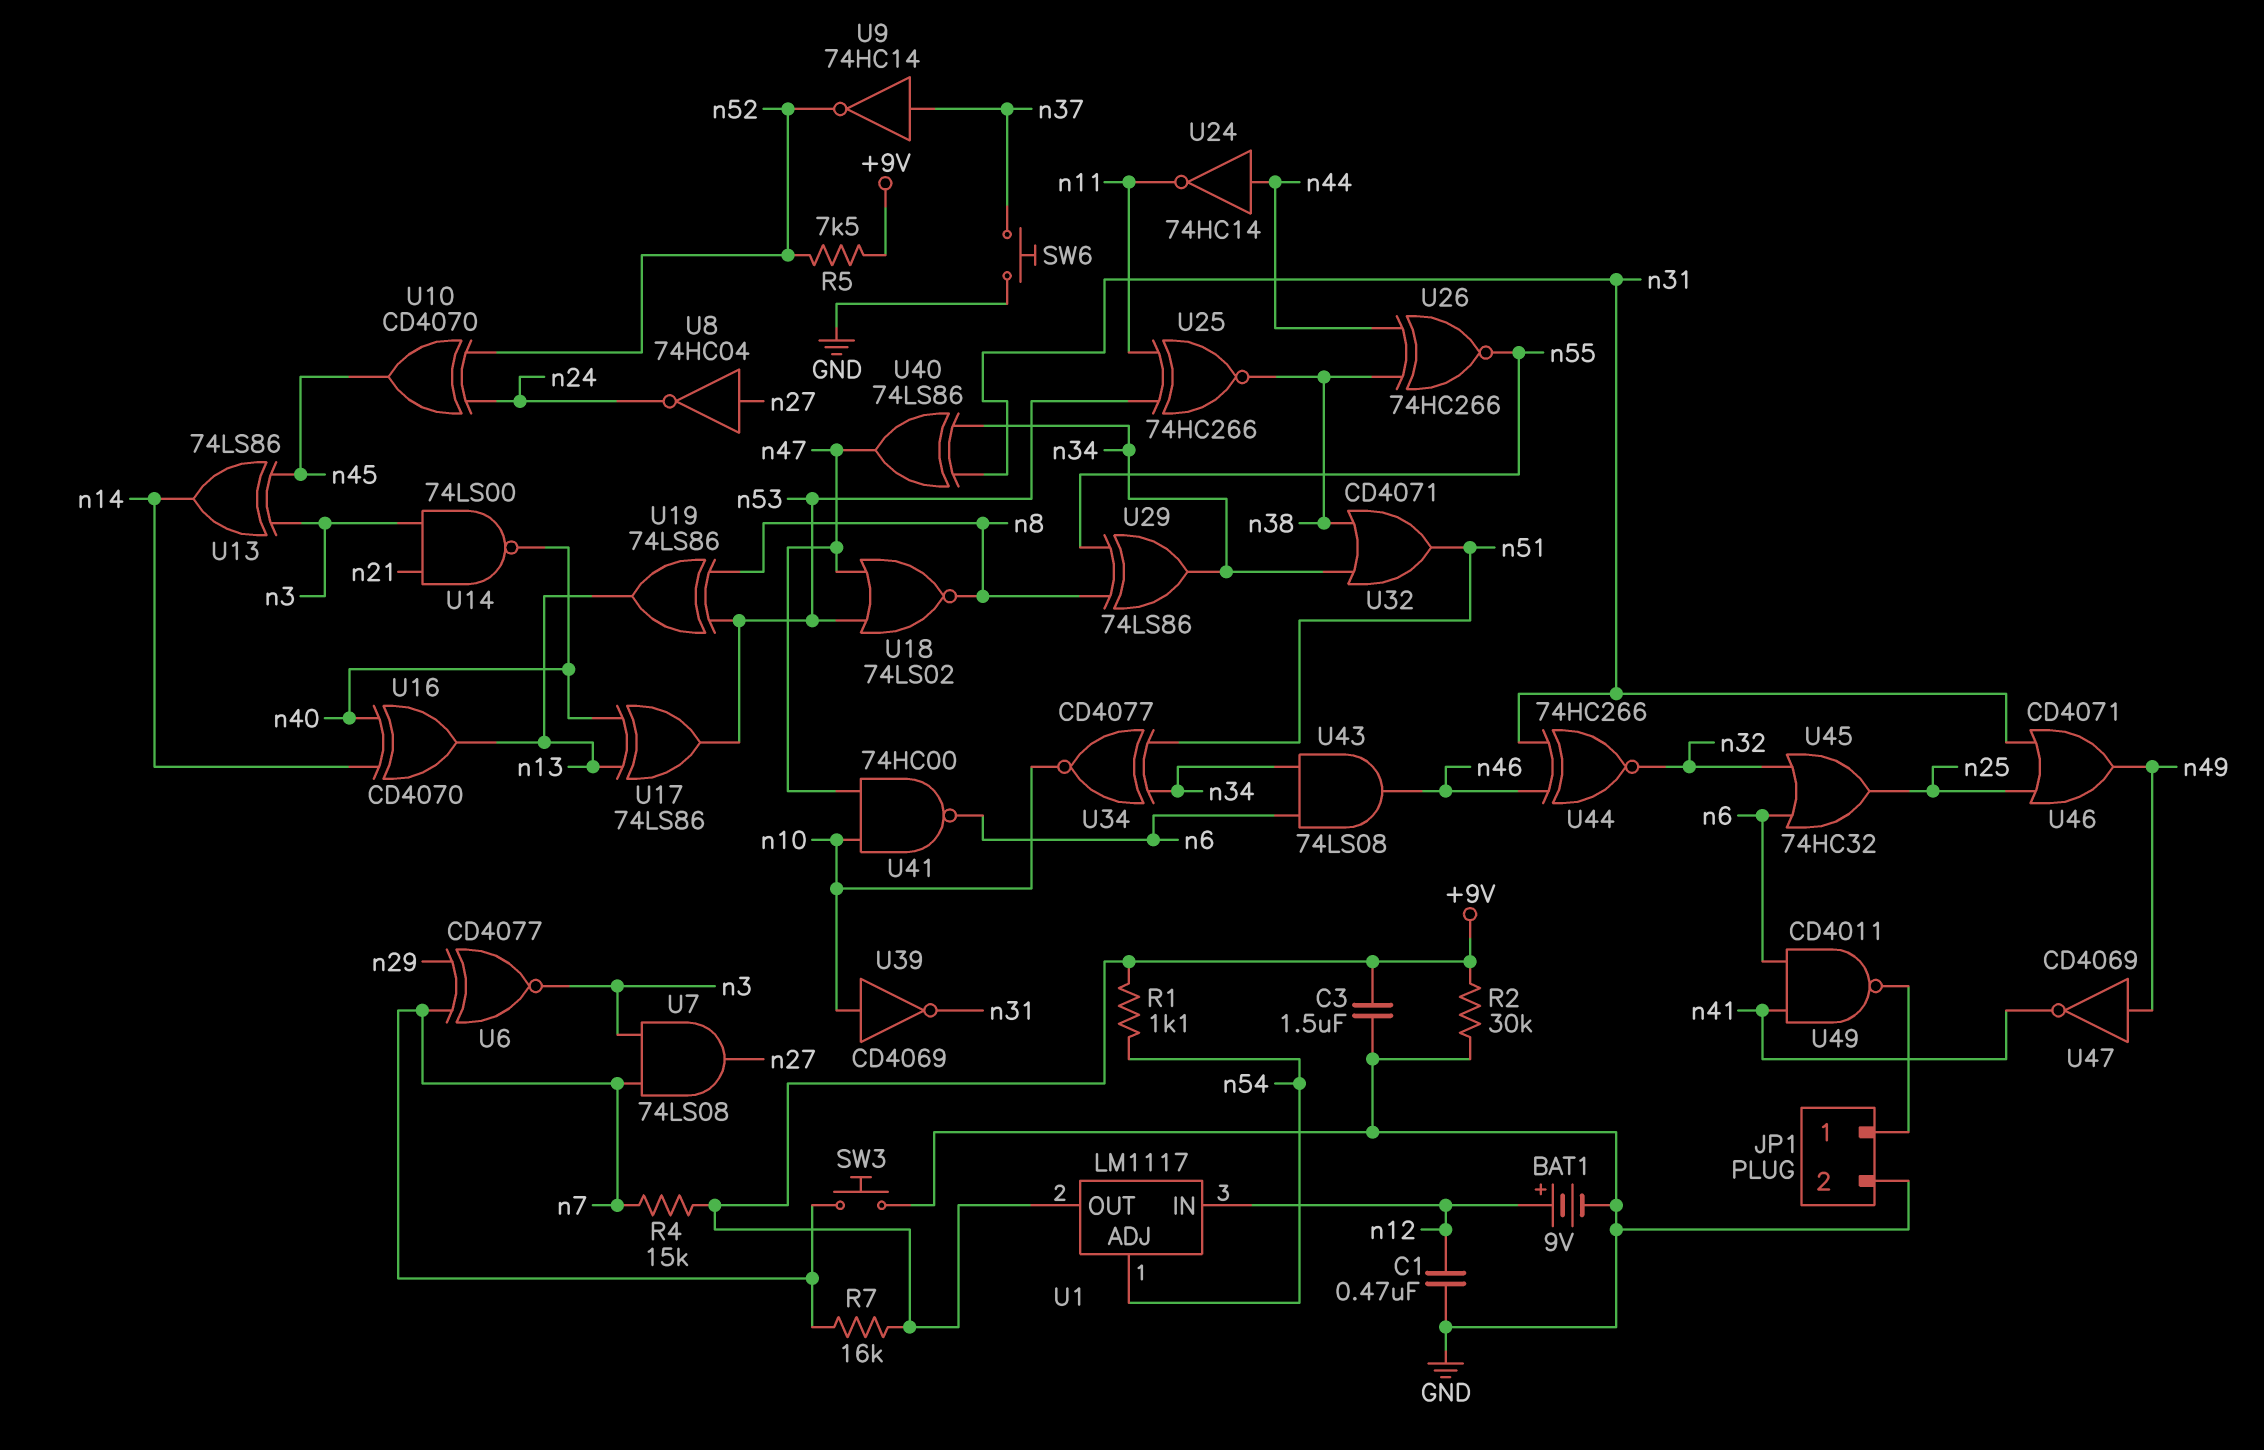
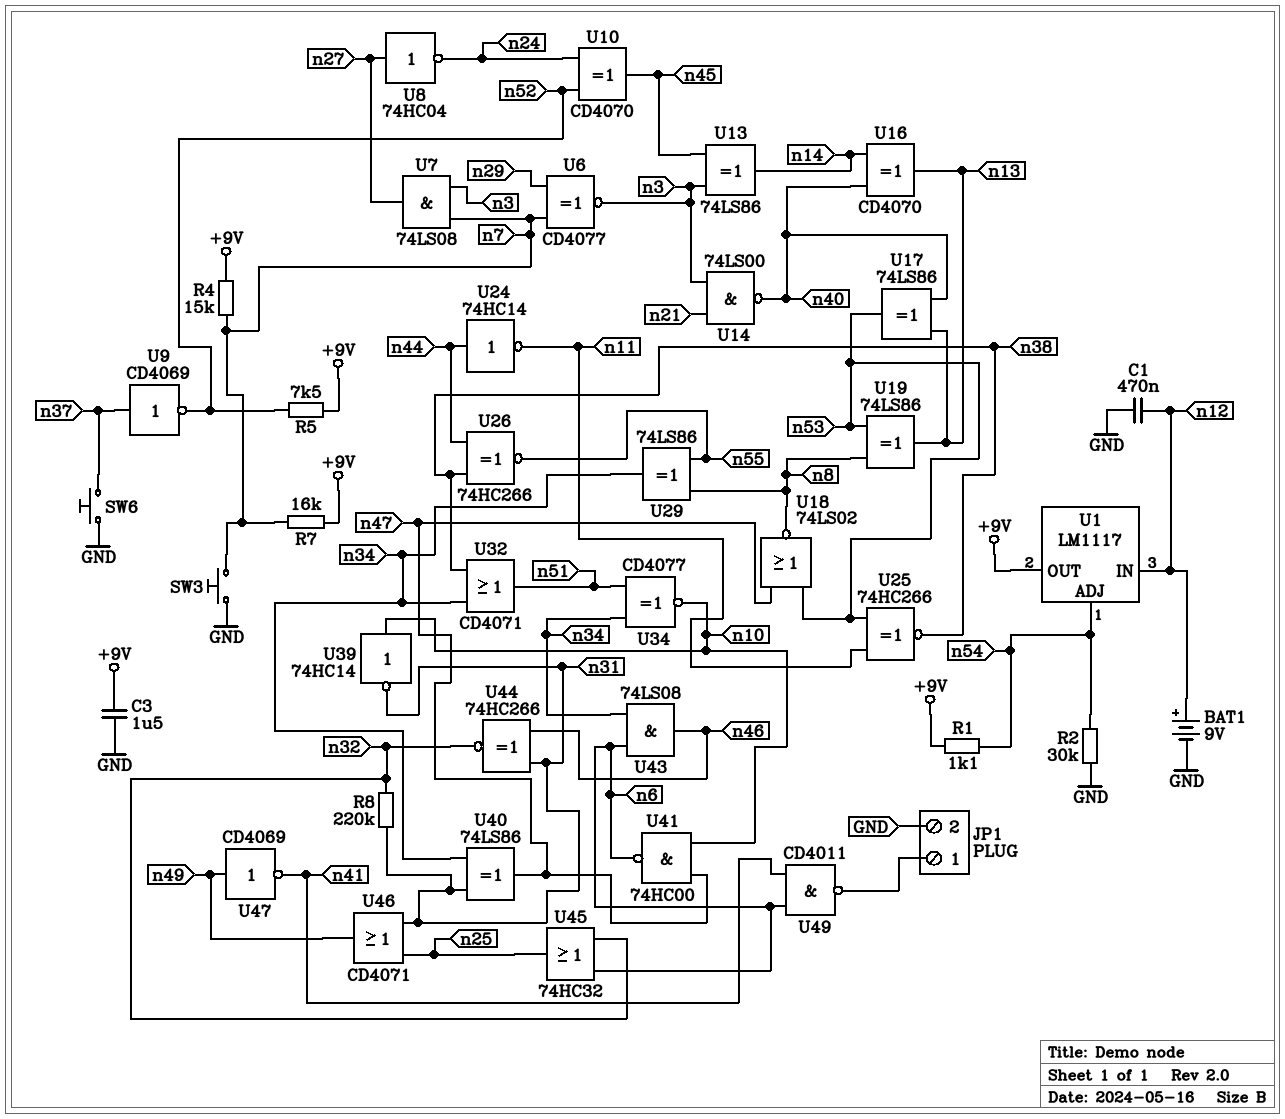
R2: 30k (+9V, GND) -> 30k (GND, n54)
R8: none -> 220k (n31, n32)
U9: NOT 74HC14 (in n37, out n52) -> NOT CD4069 (in n37, out n52)
U39: NOT CD4069 (in n10, out n31) -> NOT 74HC14 (in n10, out n31)

